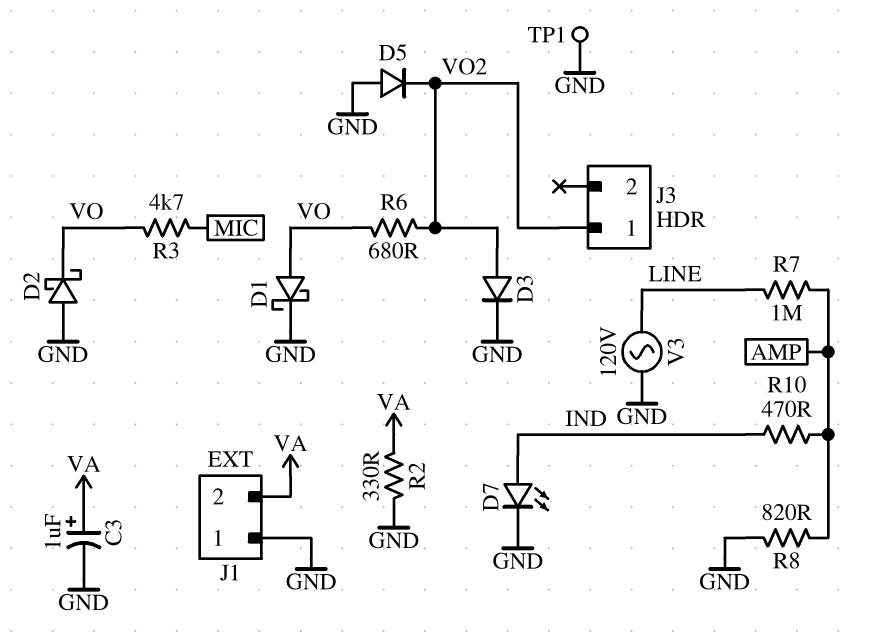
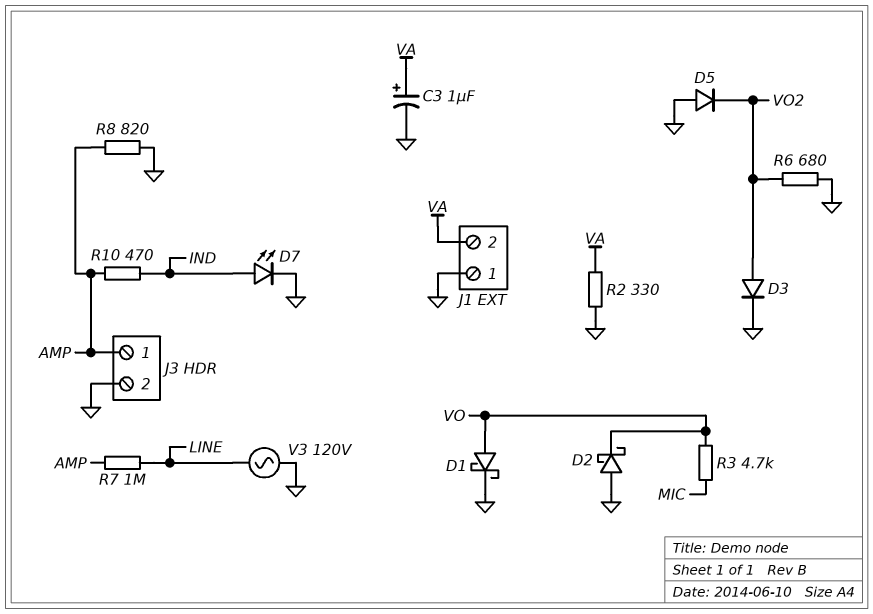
J3 pin 1: VO2 -> AMP
J3 pin 2: none -> GND
R6: 680 (VO, VO2) -> 680 (GND, VO2)
TP1: test point (GND) -> none

